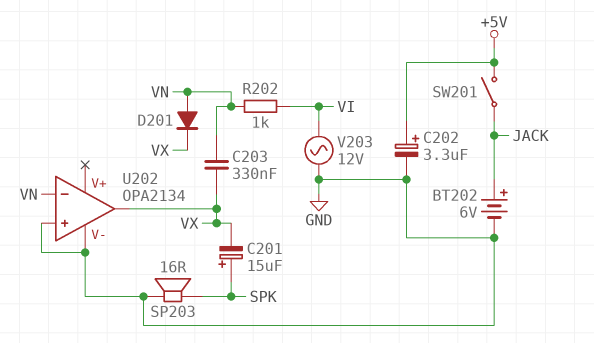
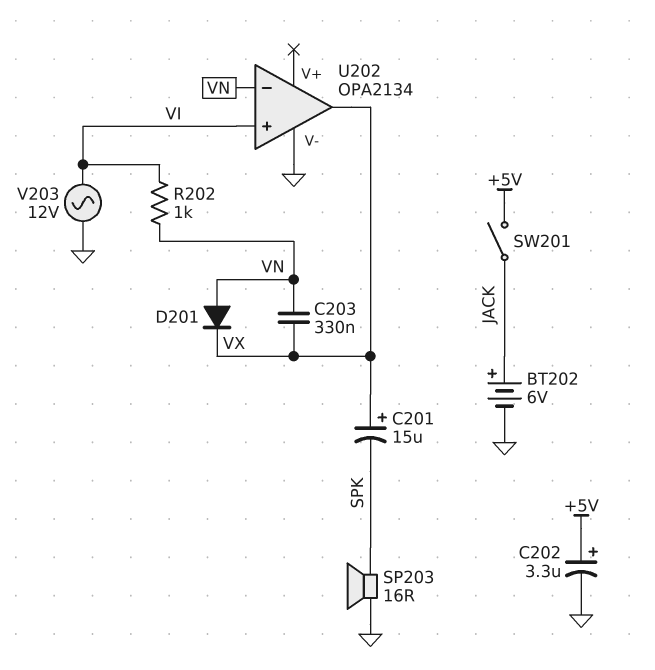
C201: 15uF (plus SPK, minus VX) -> 15uF (plus VX, minus SPK)
U202 pin in+: GND -> VI

